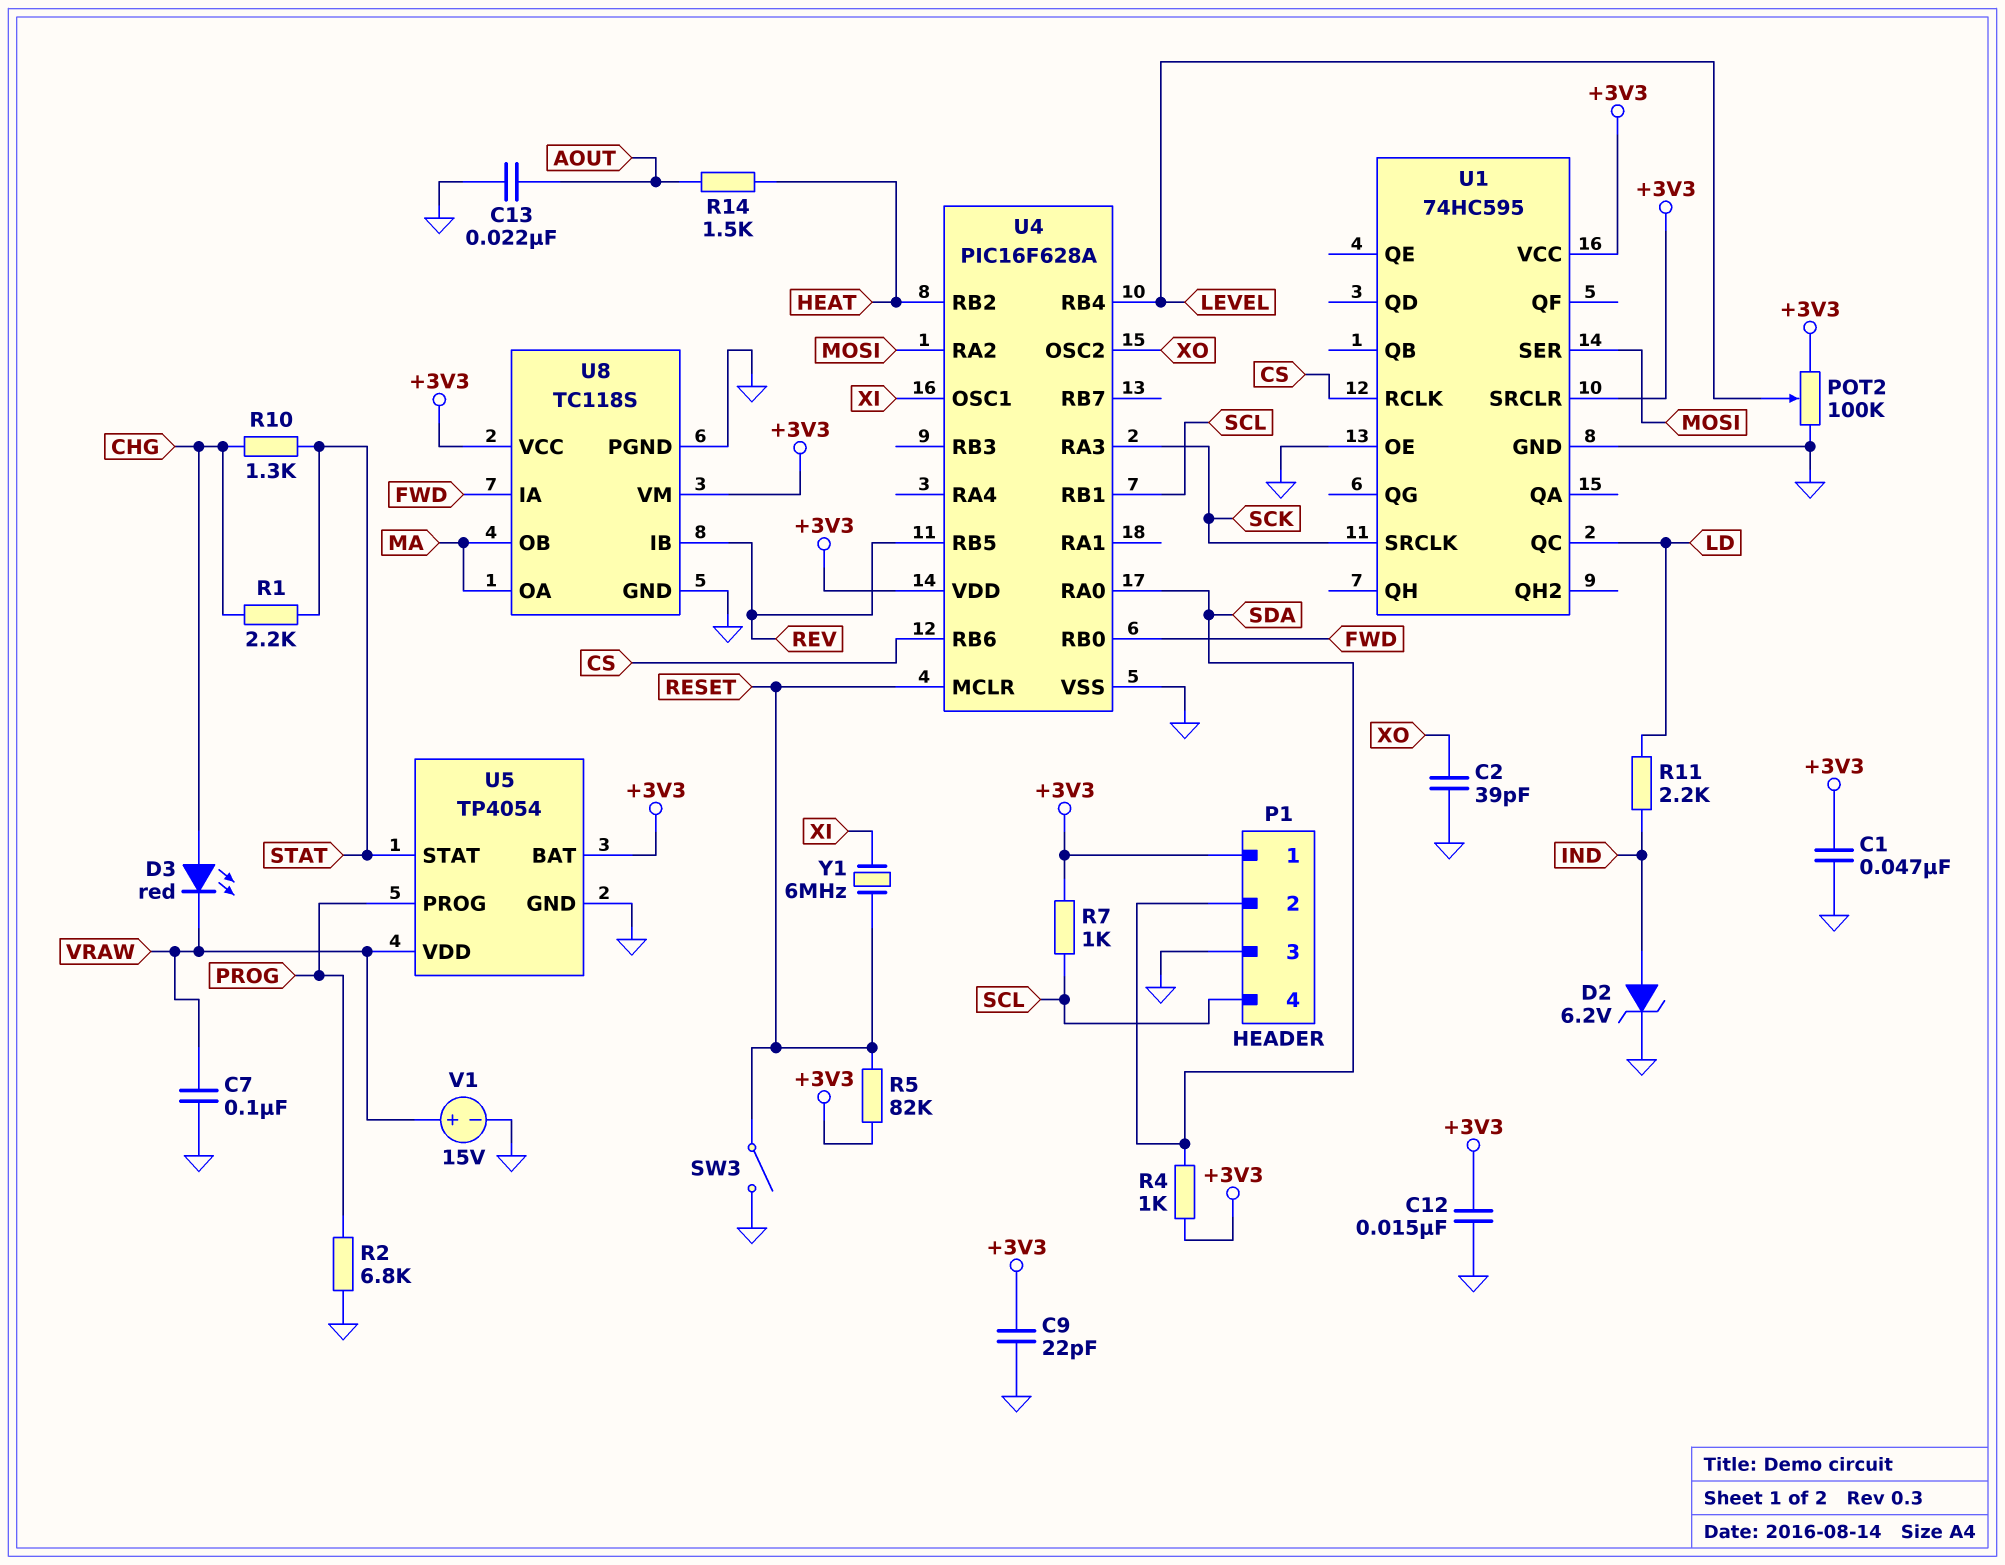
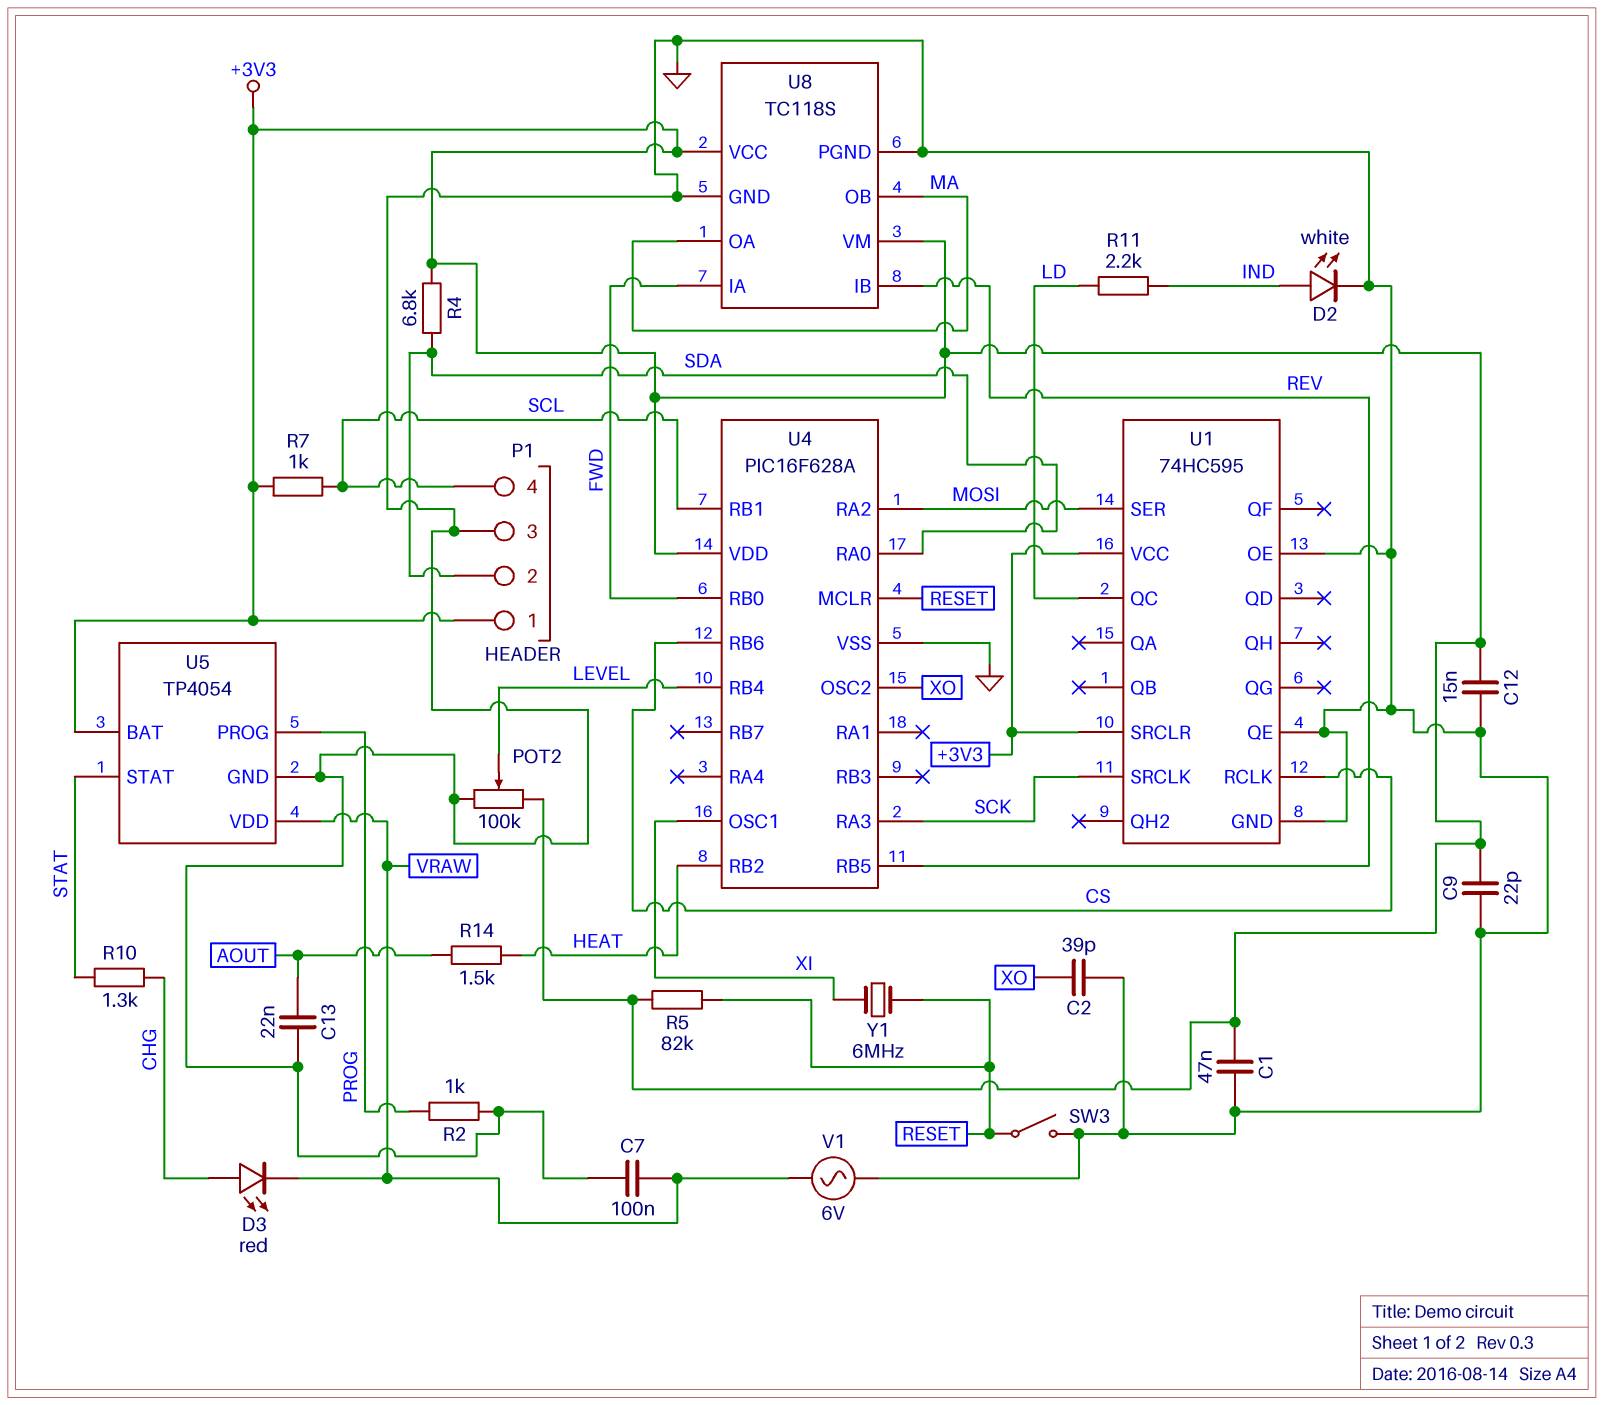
D2: zener 6.2V (A IND, K GND) -> LED white (A IND, K GND)
R1: 2.2k (CHG, STAT) -> none
R2: 6.8k (GND, PROG) -> 1k (GND, PROG)
R4: 1k (+3V3, SDA) -> 6.8k (+3V3, SDA)
U1 pin QE: none -> GND
V1: 15V (plus VRAW, minus GND) -> AC 6V (GND, VRAW)

